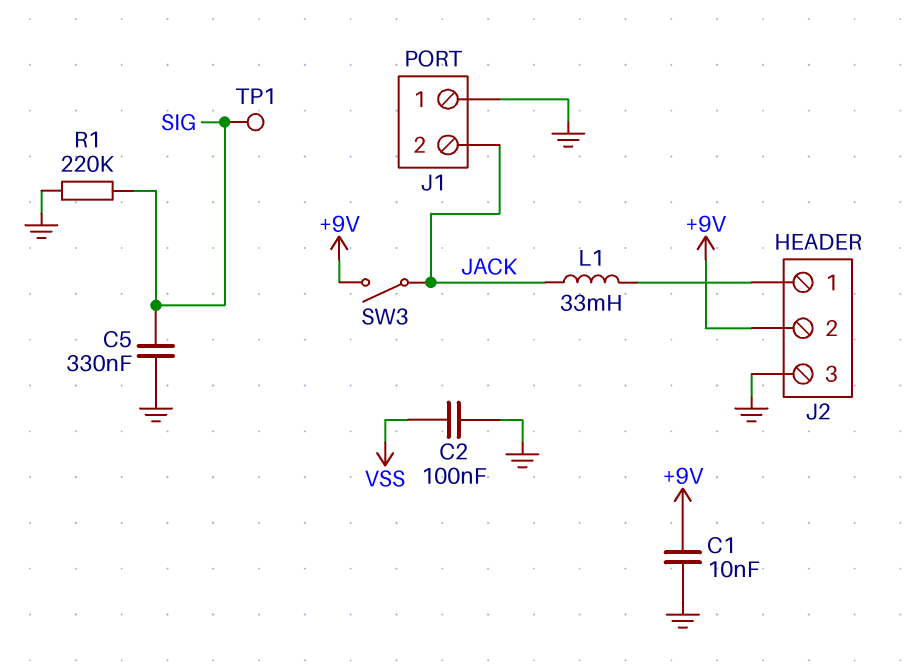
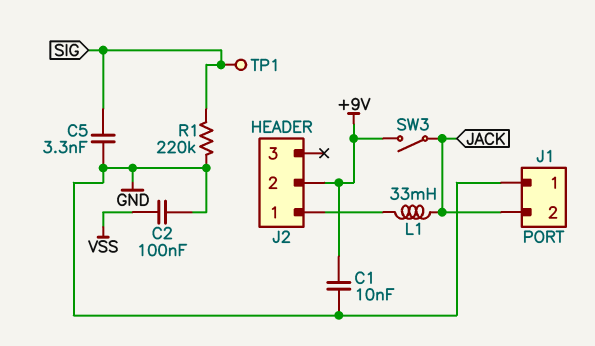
C5: 330nF (GND, SIG) -> 3.3nF (GND, SIG)
J2 pin 3: GND -> none

